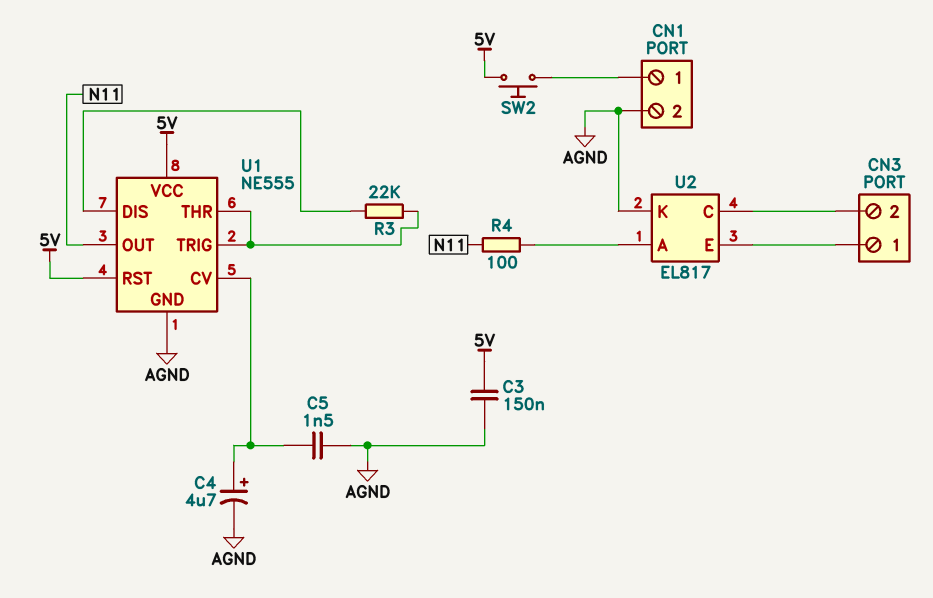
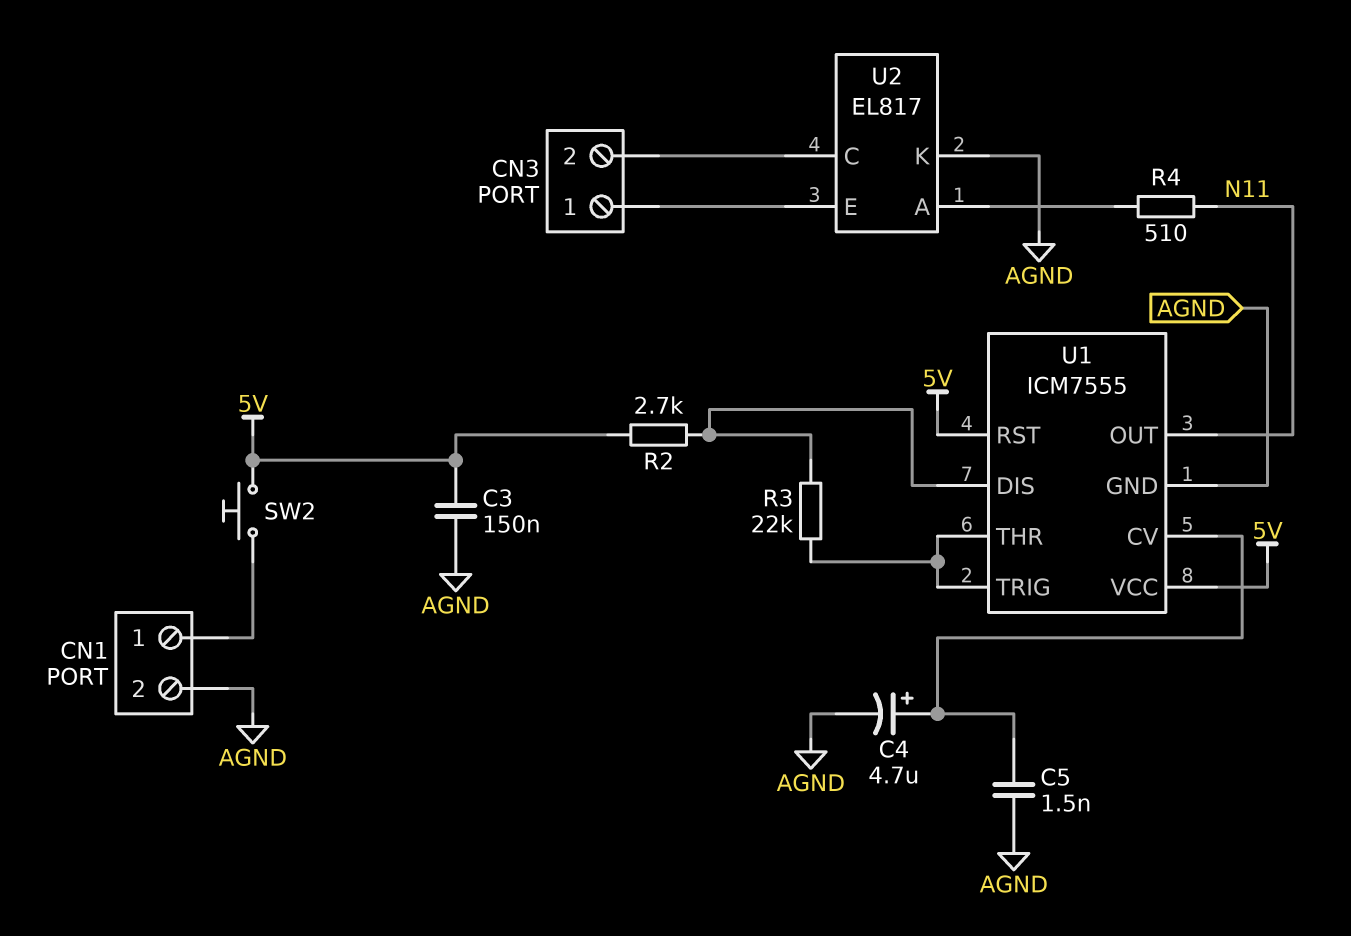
R2: none -> 2.7k (5V, U1/DIS)
R4: 100 (N11, U2/A) -> 510 (N11, U2/A)
U1: NE555 -> ICM7555

